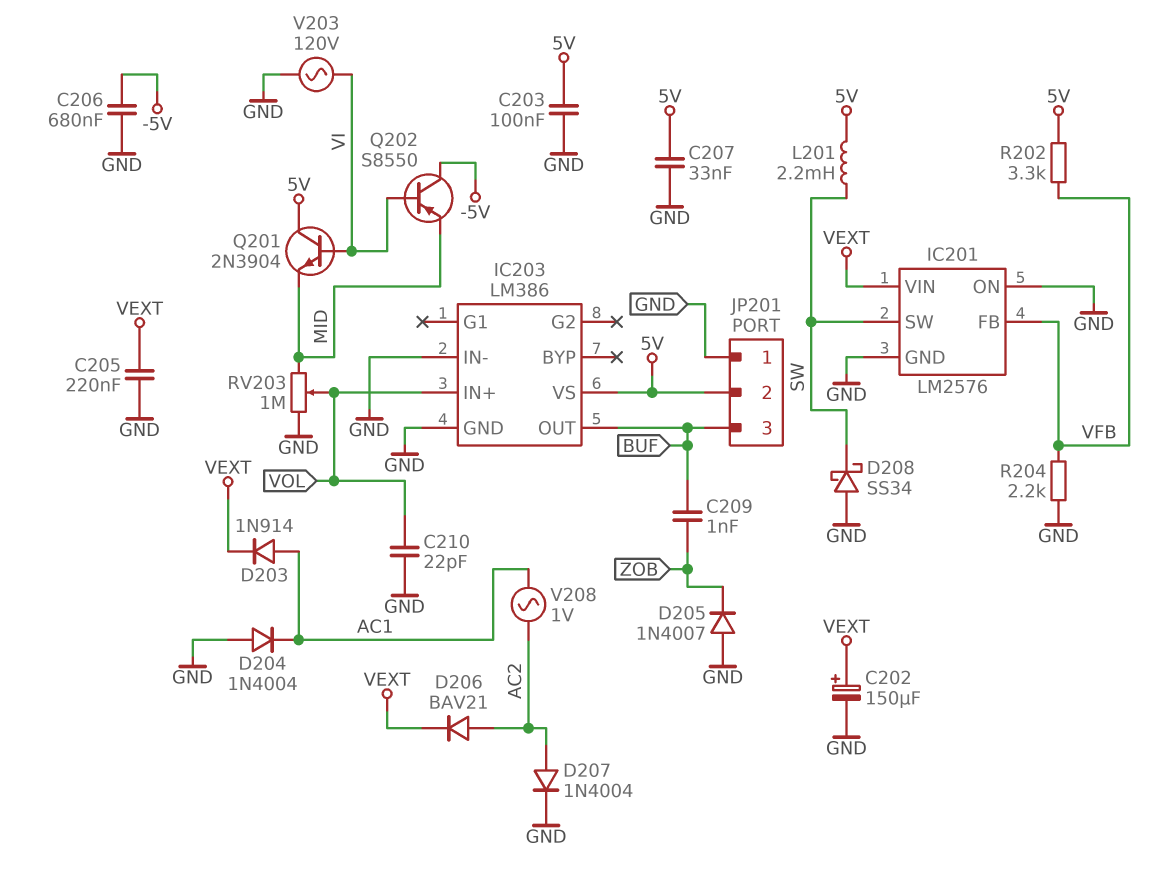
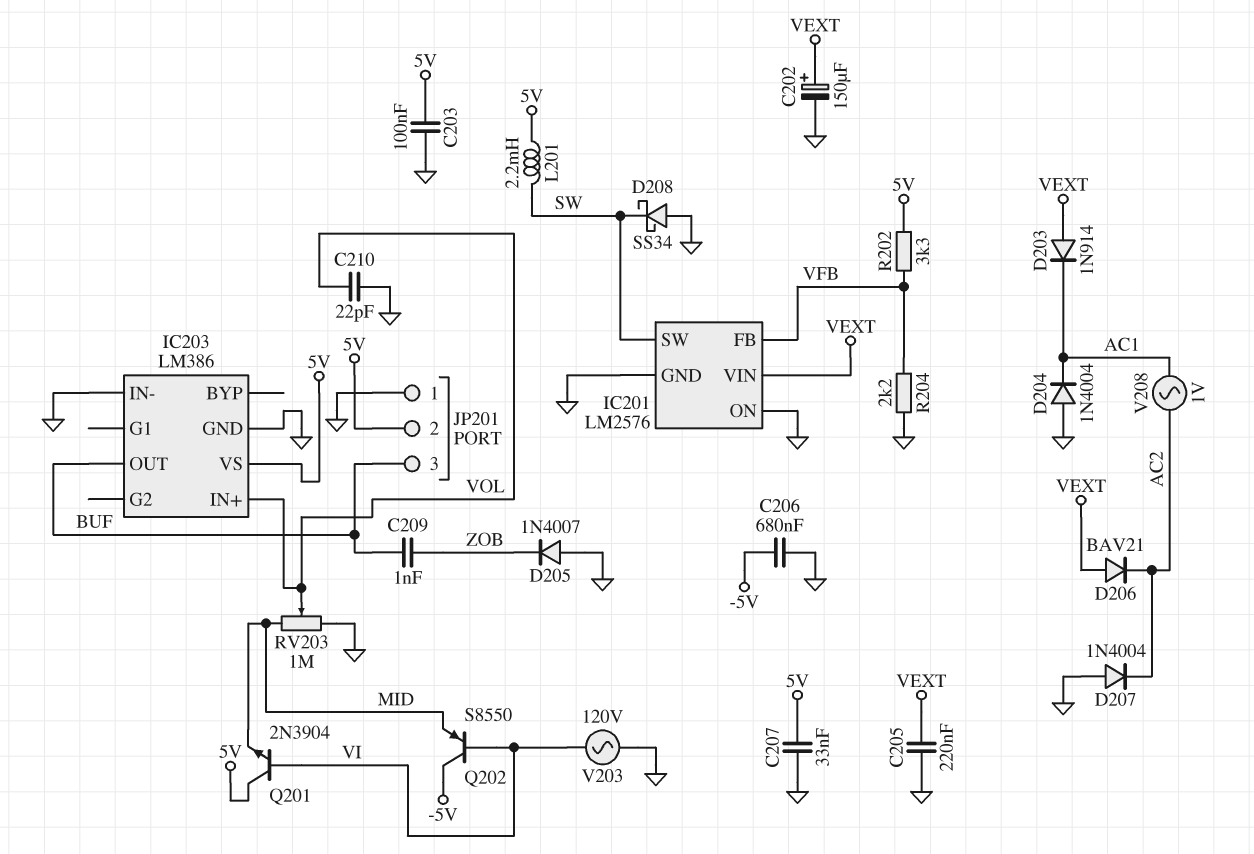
D203: diode 1N914 (A AC1, K VEXT) -> diode 1N914 (A VEXT, K AC1)
D206: diode BAV21 (A AC2, K VEXT) -> diode BAV21 (A VEXT, K AC2)
D207: diode 1N4004 (A AC2, K GND) -> diode 1N4004 (A GND, K AC2)

